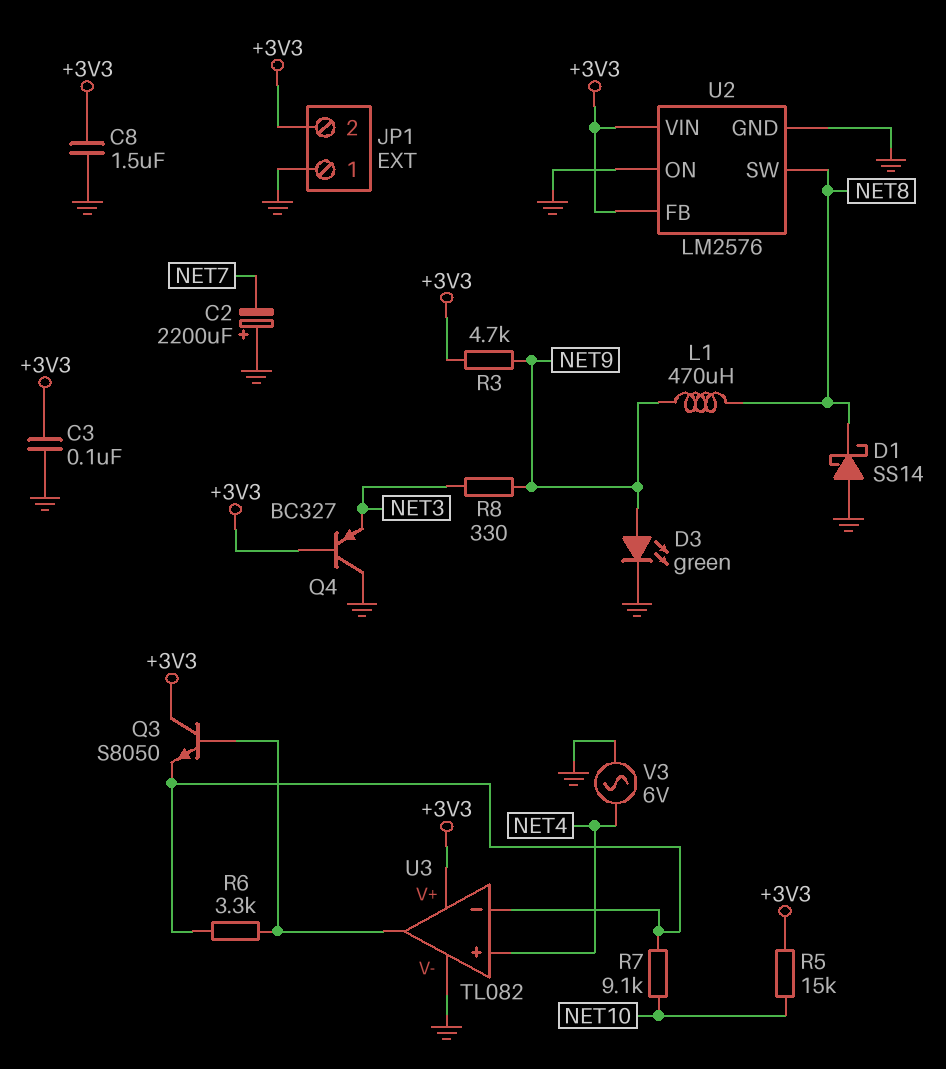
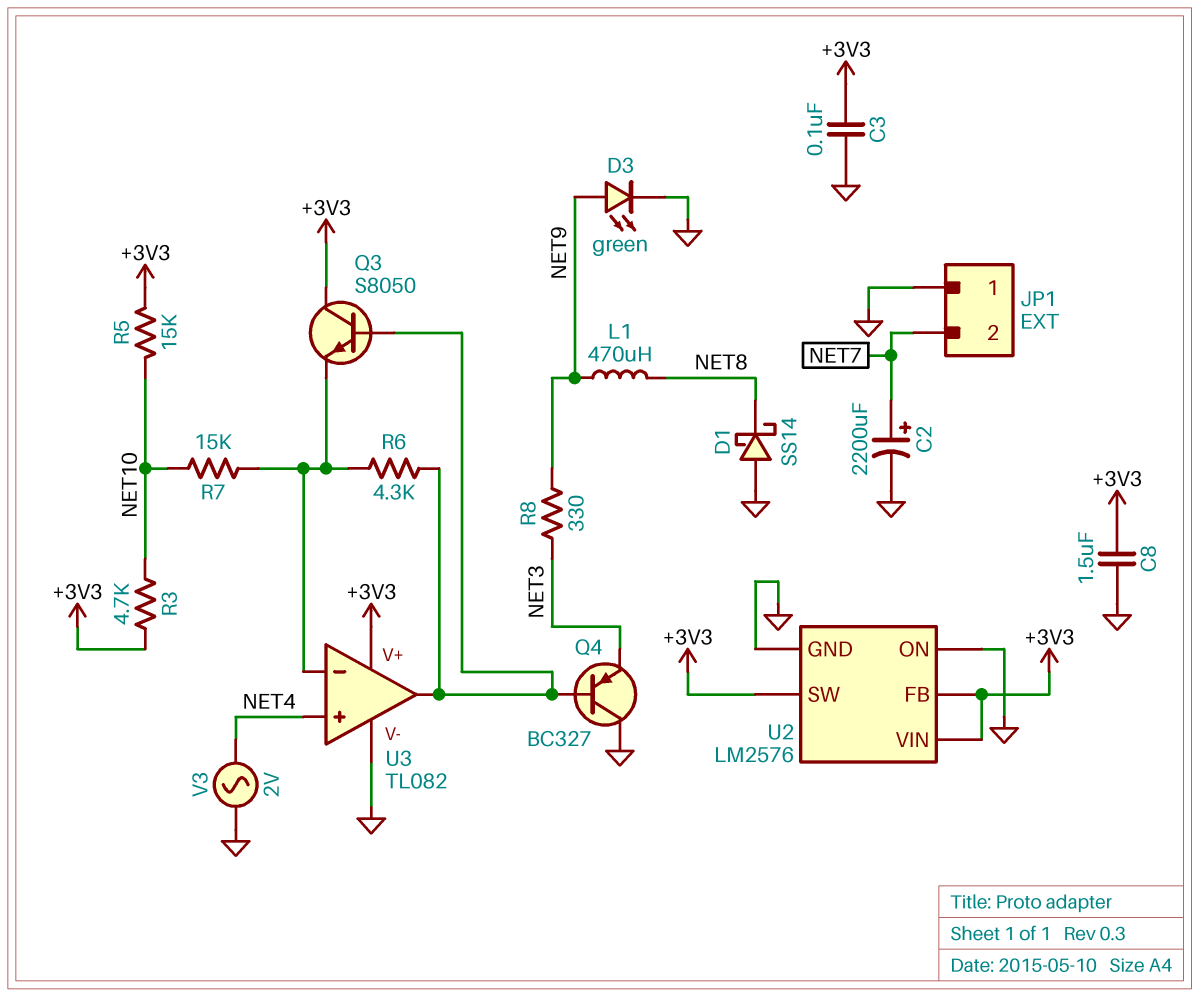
C2: 2200uF (plus GND, minus NET7) -> 2200uF (plus NET7, minus GND)
JP1 pin 2: +3V3 -> NET7
Q4: PNP BC327 (B +3V3, C GND, E NET3) -> PNP BC327 (B U3/out, C GND, E NET3)
R3: 4.7k (+3V3, NET9) -> 4.7k (+3V3, NET10)
R6: 3.3k (U3/in-, U3/out) -> 4.3k (U3/in-, U3/out)
R7: 9.1k (NET10, U3/in-) -> 15k (NET10, U3/in-)
U2 pin SW: NET8 -> +3V3
V3: AC 6V (GND, NET4) -> AC 2V (GND, NET4)

